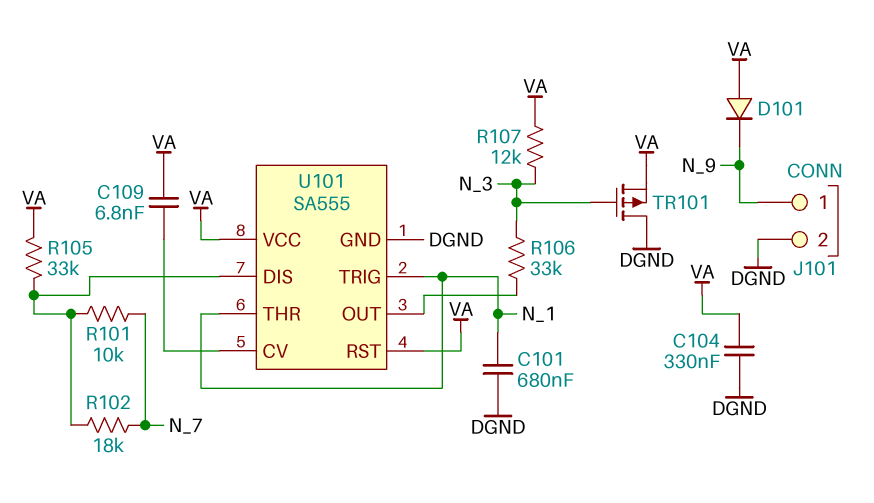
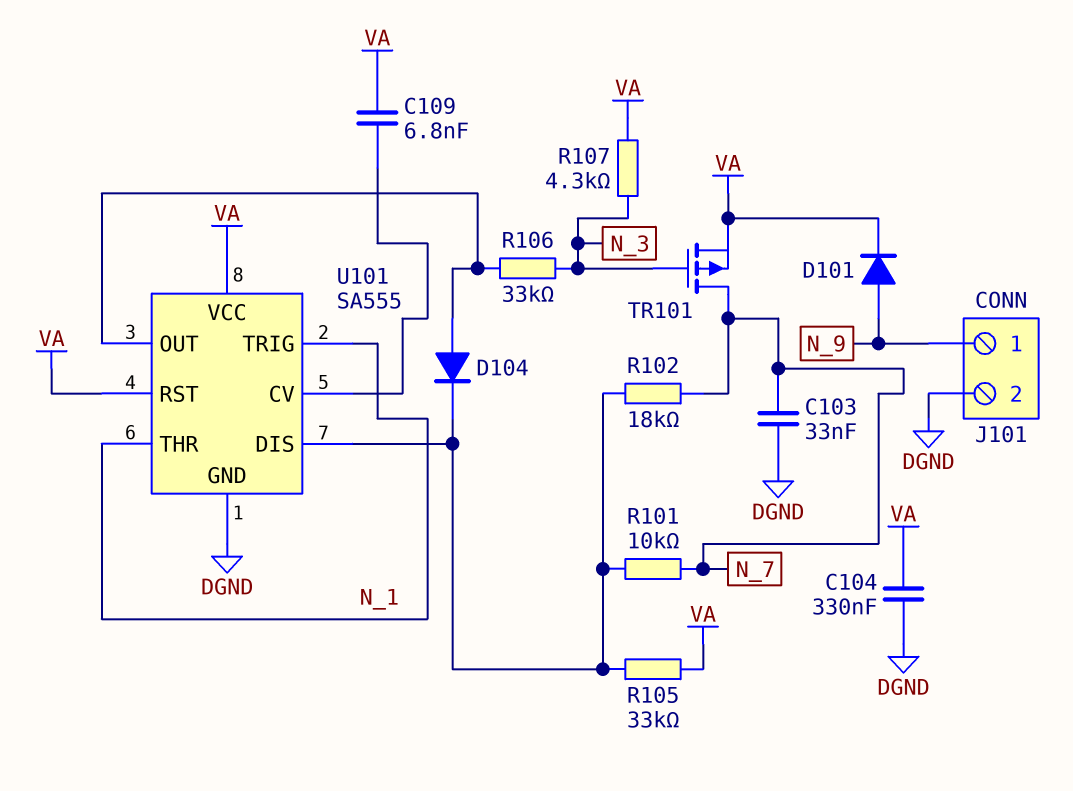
C101: 680nF (DGND, N_1) -> none
C103: none -> 33nF (DGND, N_7)
D101: diode (A VA, K N_9) -> diode (A N_9, K VA)
D104: none -> diode (A U101/OUT, K U101/DIS)
R107: 12k (N_3, VA) -> 4.3k (N_3, VA)
TR101: PMOS (G N_3, D DGND, S VA) -> PMOS (G N_3, D N_7, S VA)

